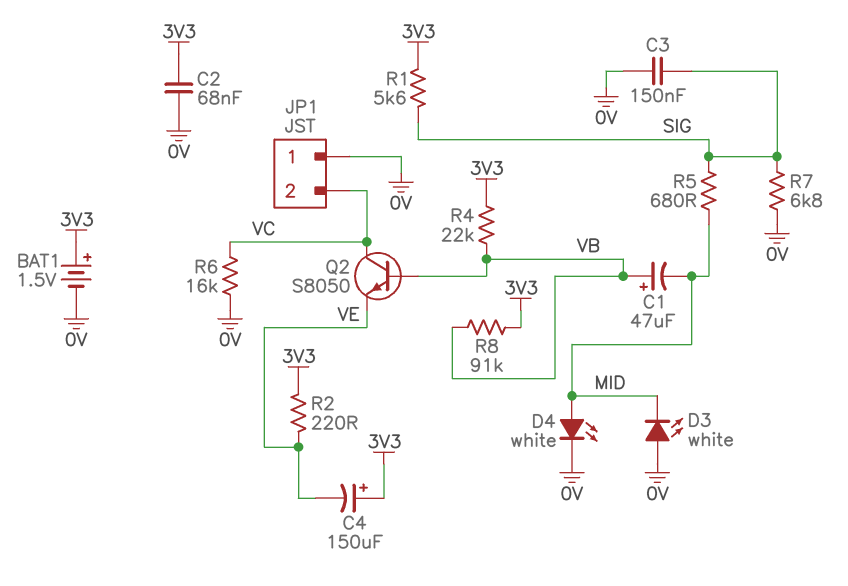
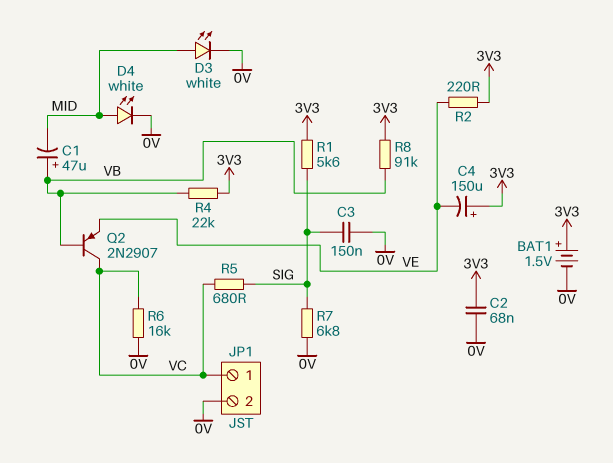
D3: LED white (A 0V, K MID) -> LED white (A MID, K 0V)
JP1 pin 1: 0V -> VC
JP1 pin 2: VC -> 0V
Q2: NPN S8050 (B VB, C VC, E VE) -> PNP 2N2907 (B VB, C VC, E VE)
R5: 680 (MID, SIG) -> 680 (SIG, VC)

